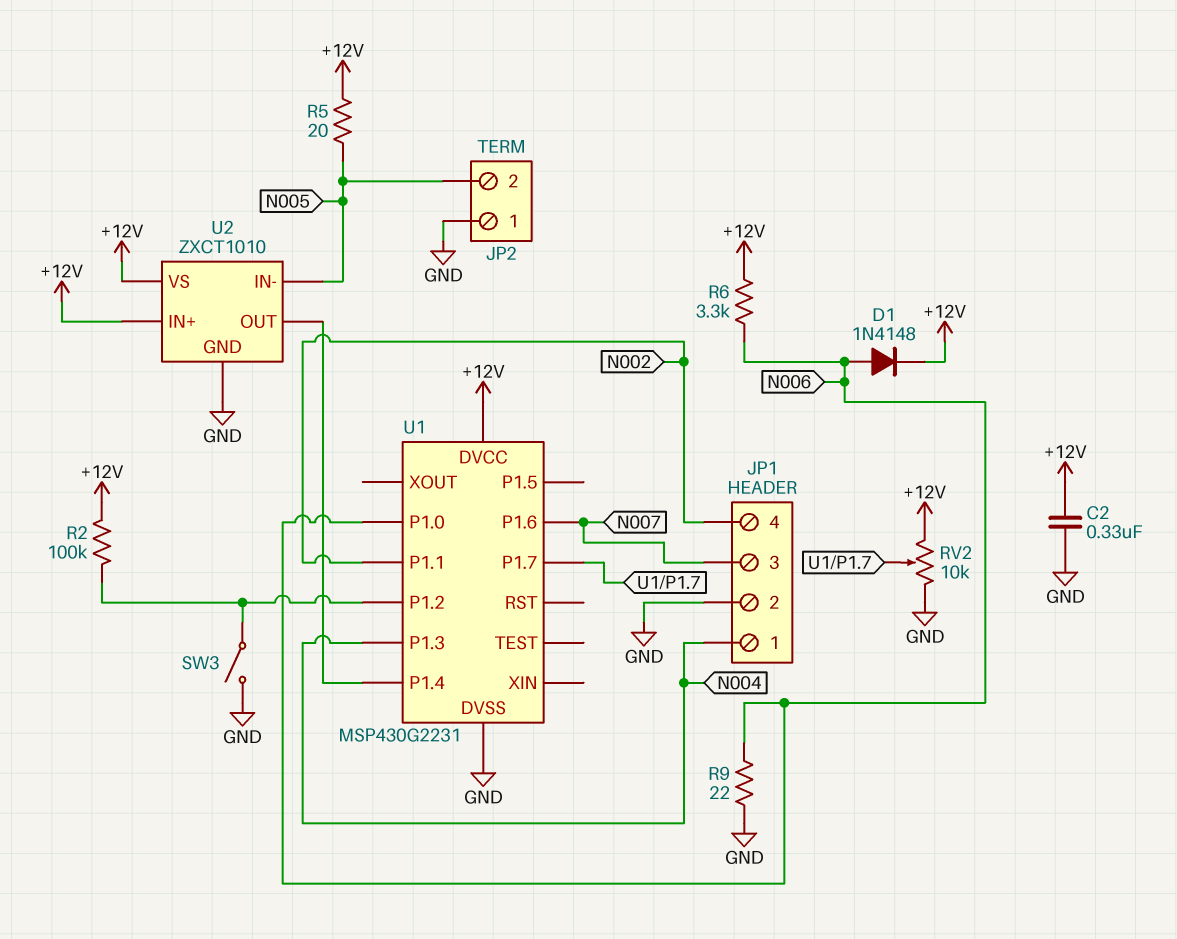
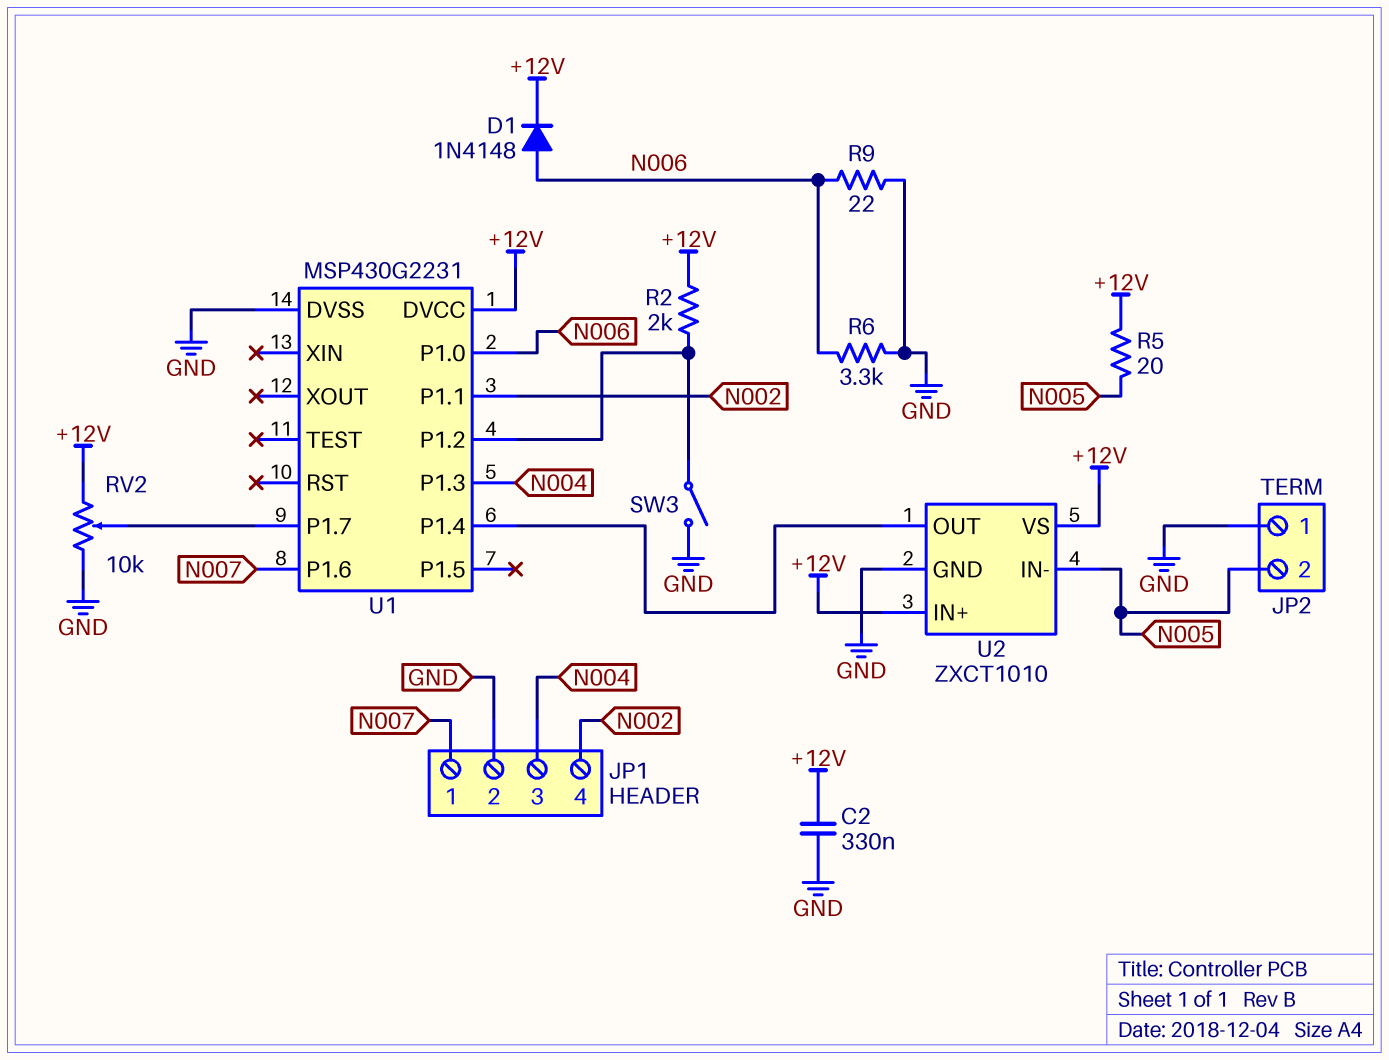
JP1 pin 1: N004 -> N007
JP1 pin 3: N007 -> N004
R2: 100k (+12V, U1/P1.2) -> 2k (+12V, U1/P1.2)
R6: 3.3k (+12V, N006) -> 3.3k (GND, N006)

